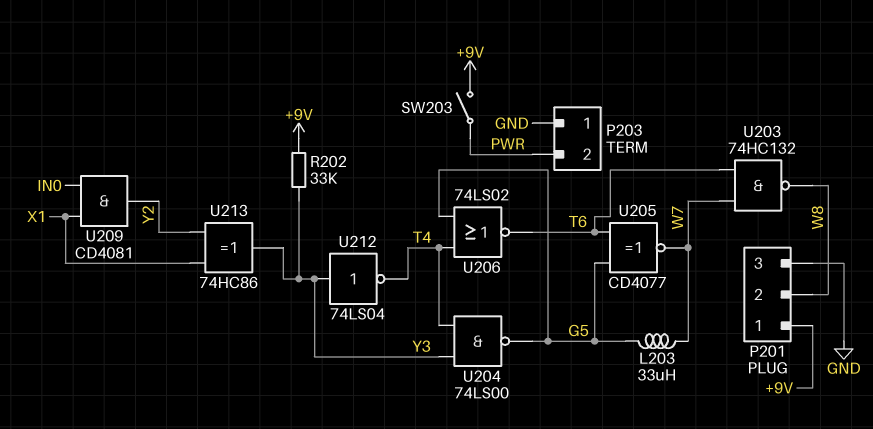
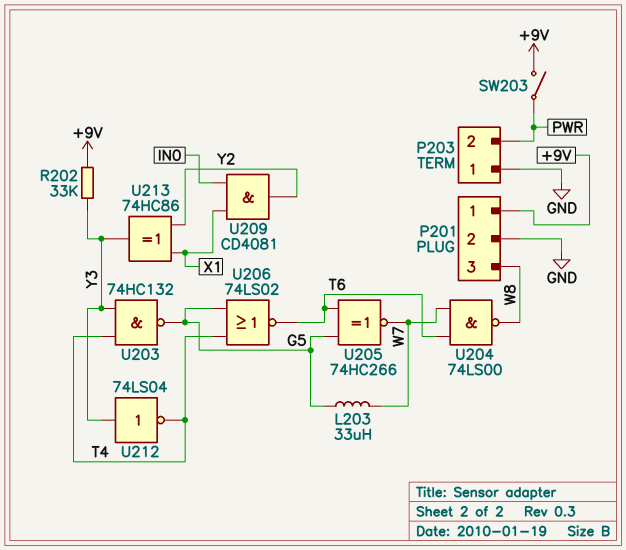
P201 pin 2: W8 -> GND
P201 pin 3: GND -> W8
U203: NAND 74HC132 (in T6, in W7, out W8) -> NAND 74HC132 (in T4, in Y3, out G5)
U204: NAND 74LS00 (in T4, in Y3, out G5) -> NAND 74LS00 (in T6, in W7, out W8)
U205: XNOR CD4077 (in G5, in T6, out W7) -> XNOR 74HC266 (in G5, in T6, out W7)

